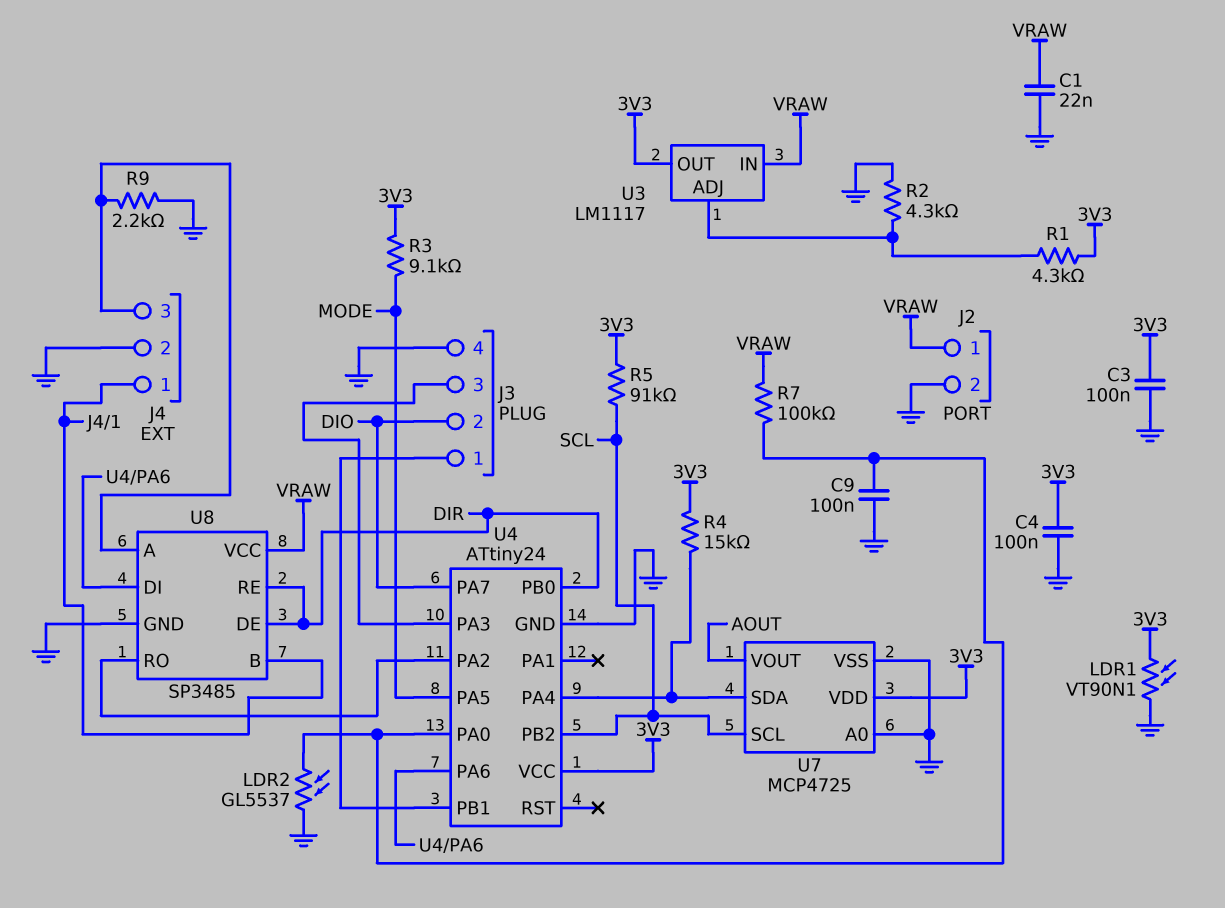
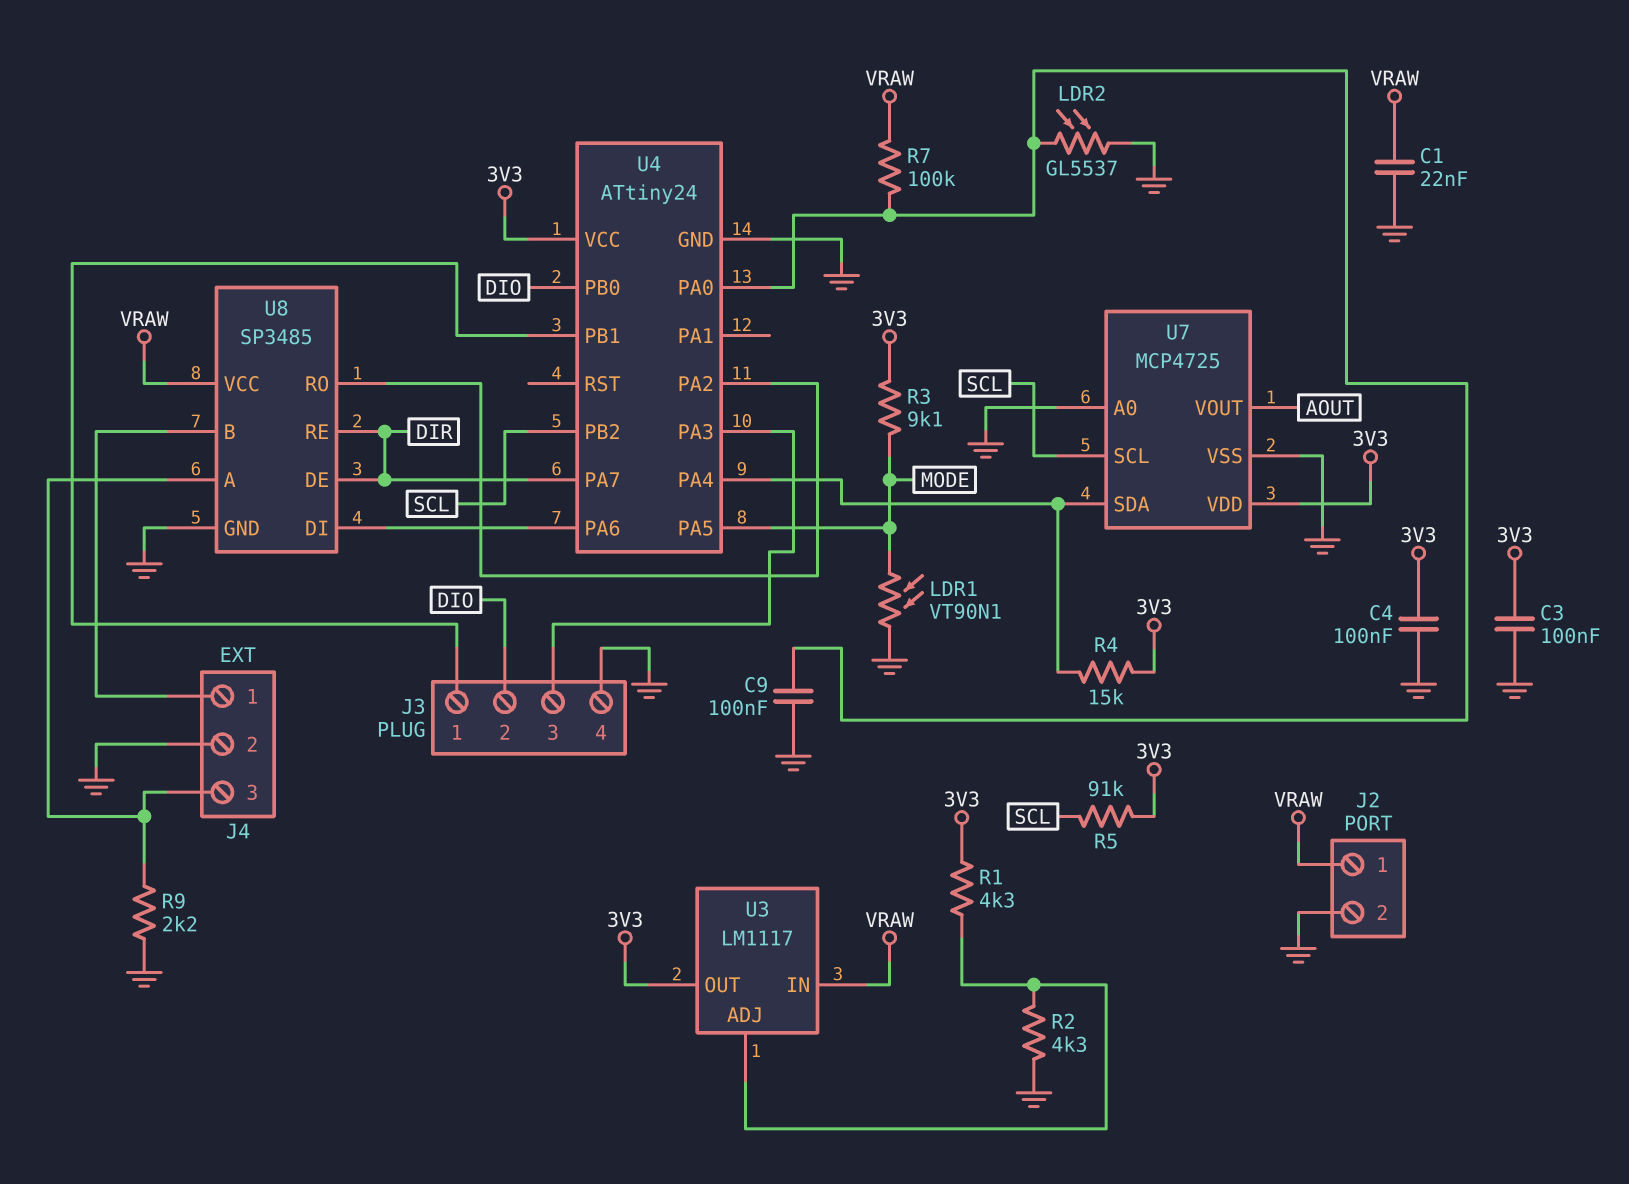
LDR1: VT90N1 (3V3, GND) -> VT90N1 (GND, MODE)
U4 pin PA7: DIO -> DIR
U4 pin PB0: DIR -> DIO

